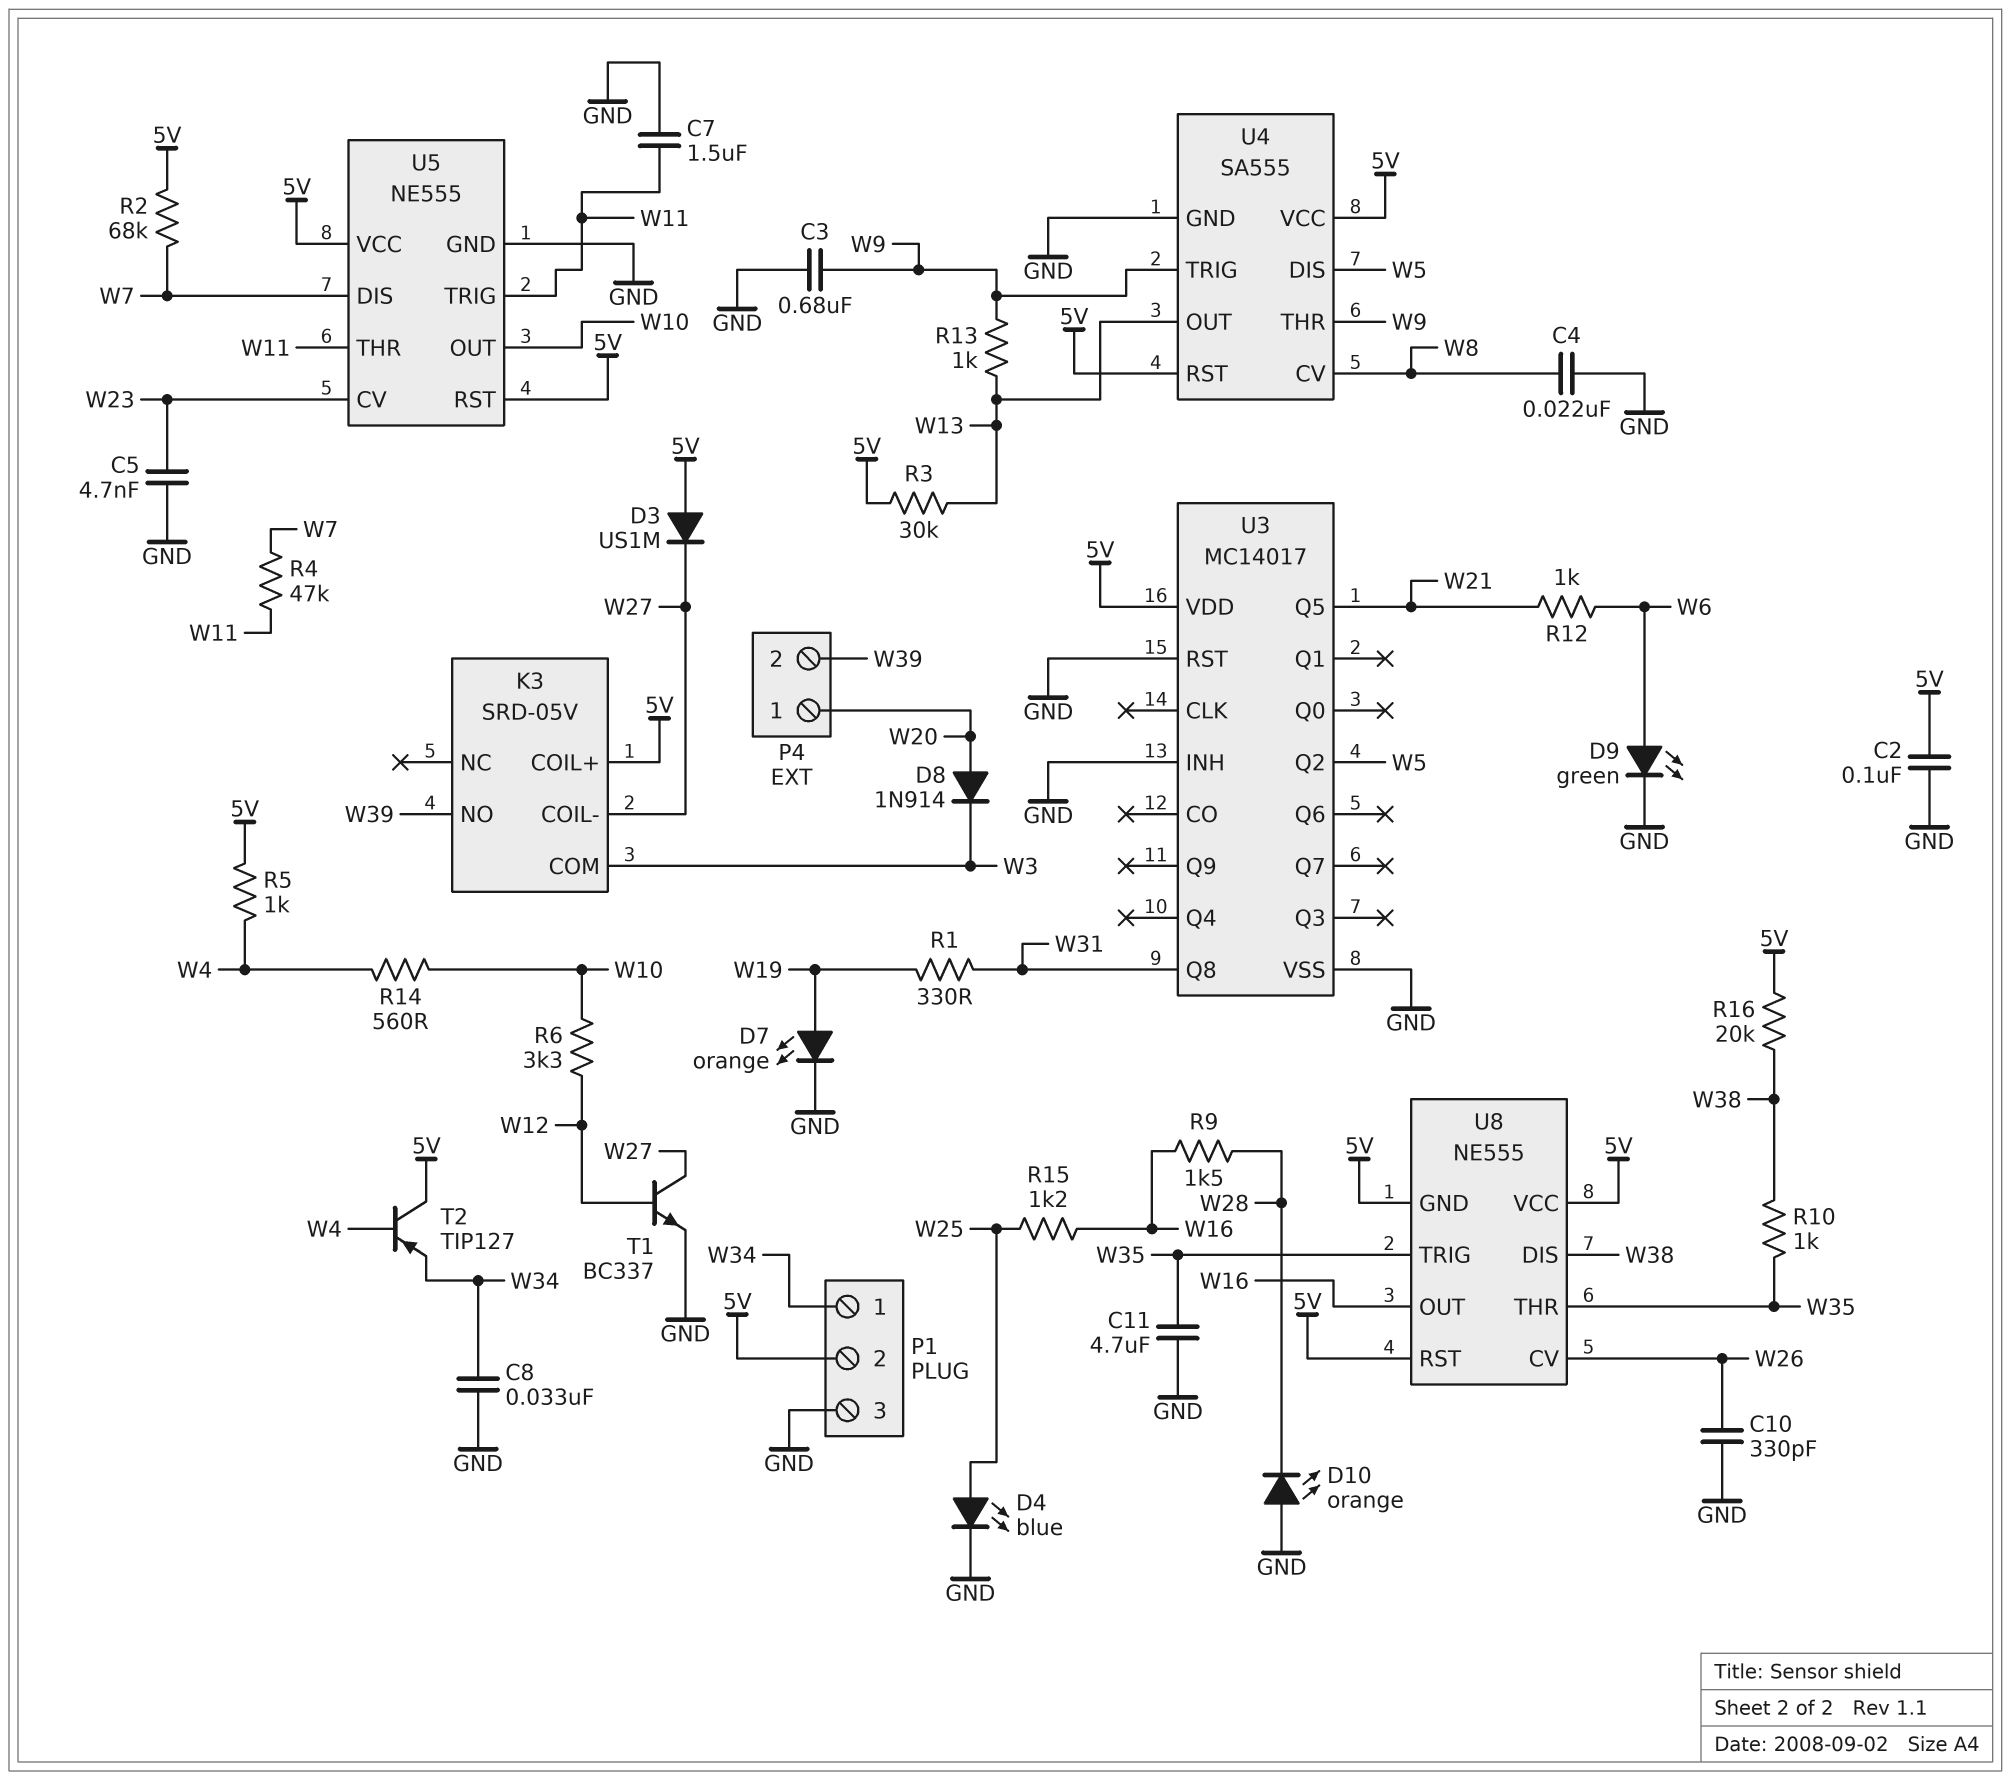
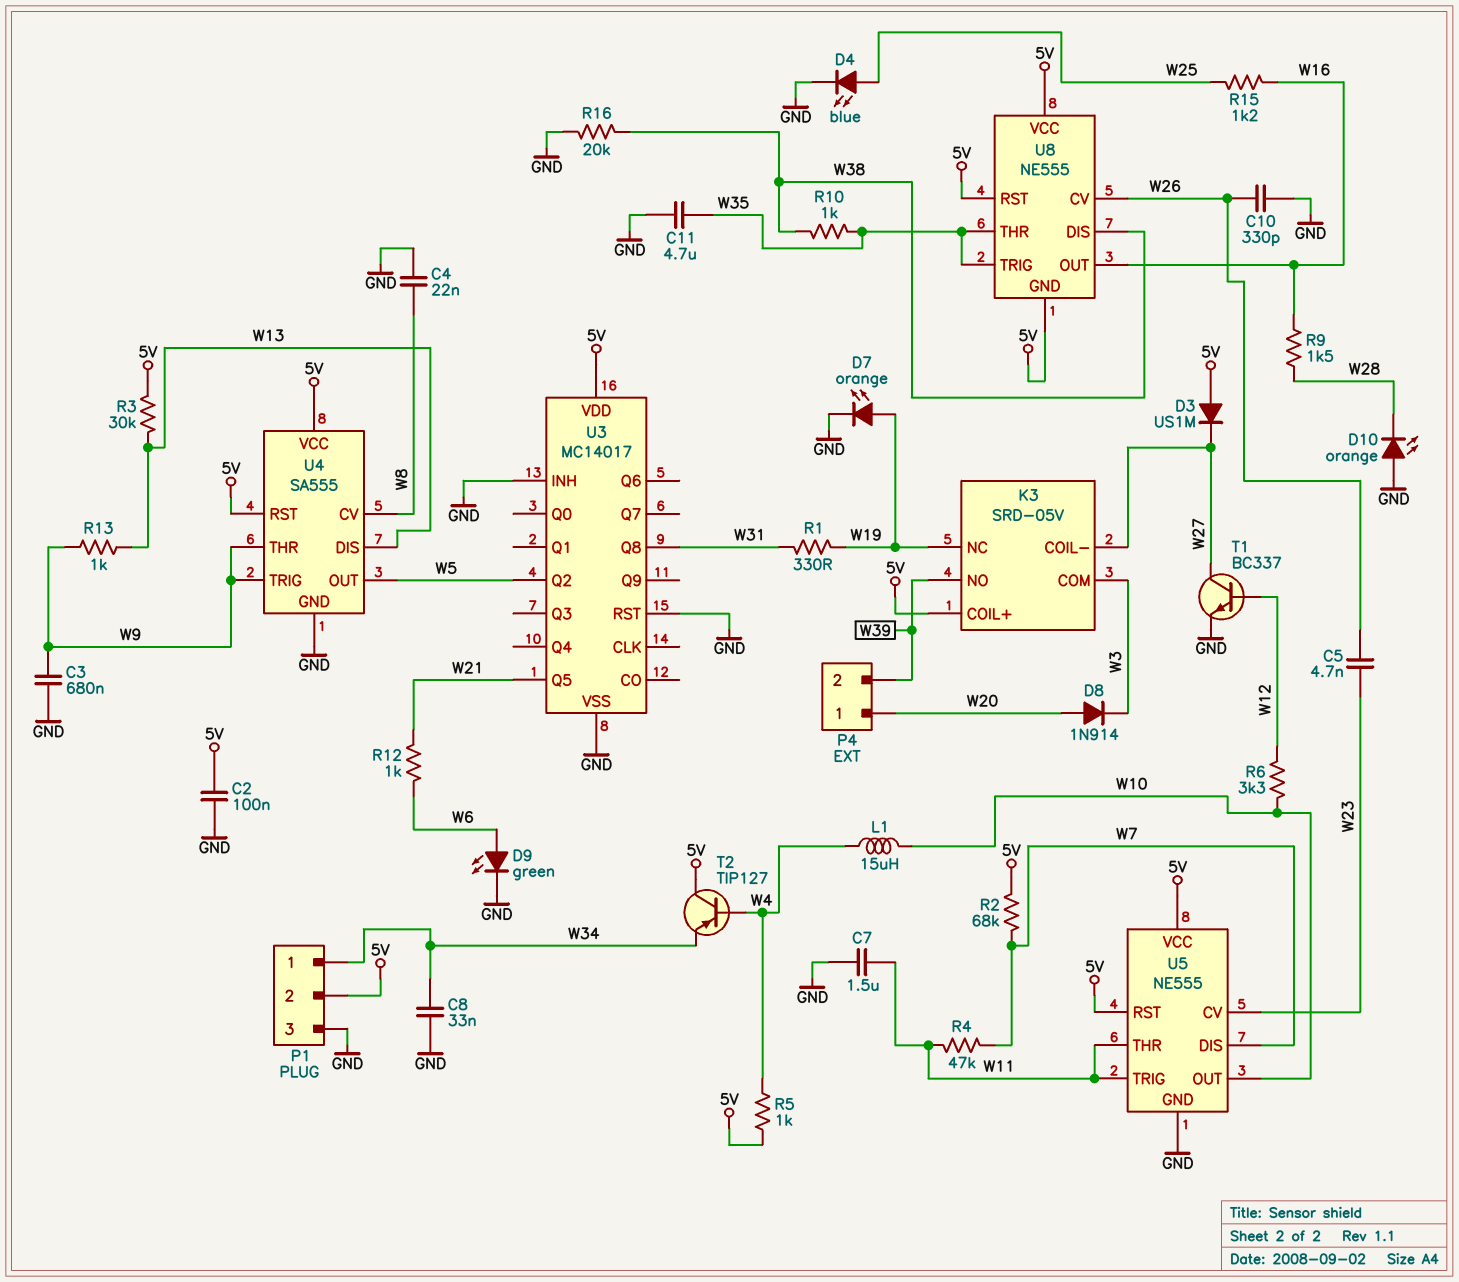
C5: 4.7nF (GND, W23) -> 4.7nF (W23, W26)
K3 pin NC: none -> W19
L1: none -> 15uH (W4, W10)
R14: 560 (W4, W10) -> none
R16: 20k (5V, W38) -> 20k (GND, W38)
U4 pin DIS: W5 -> W13
U4 pin OUT: W13 -> W5

